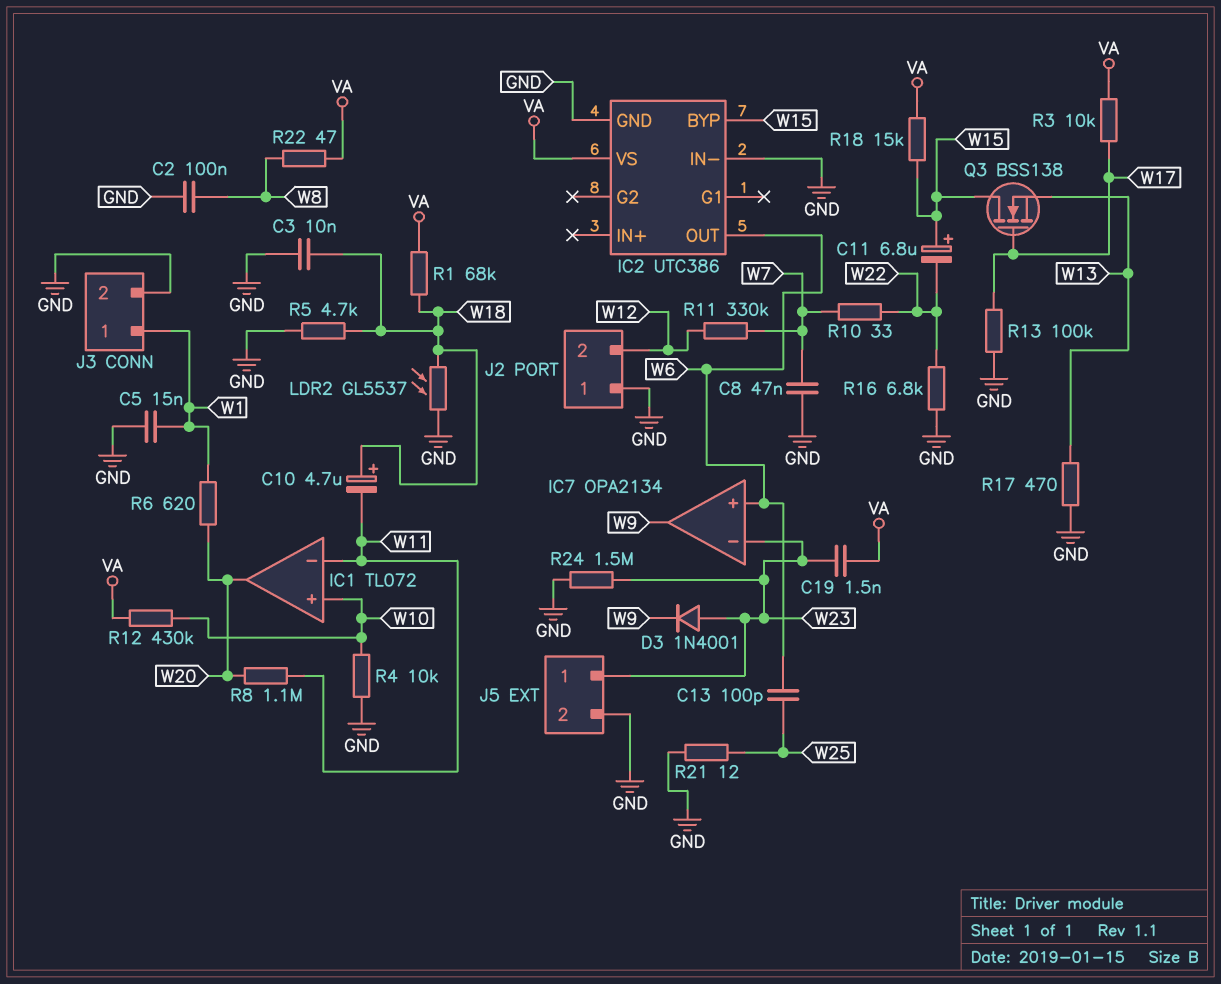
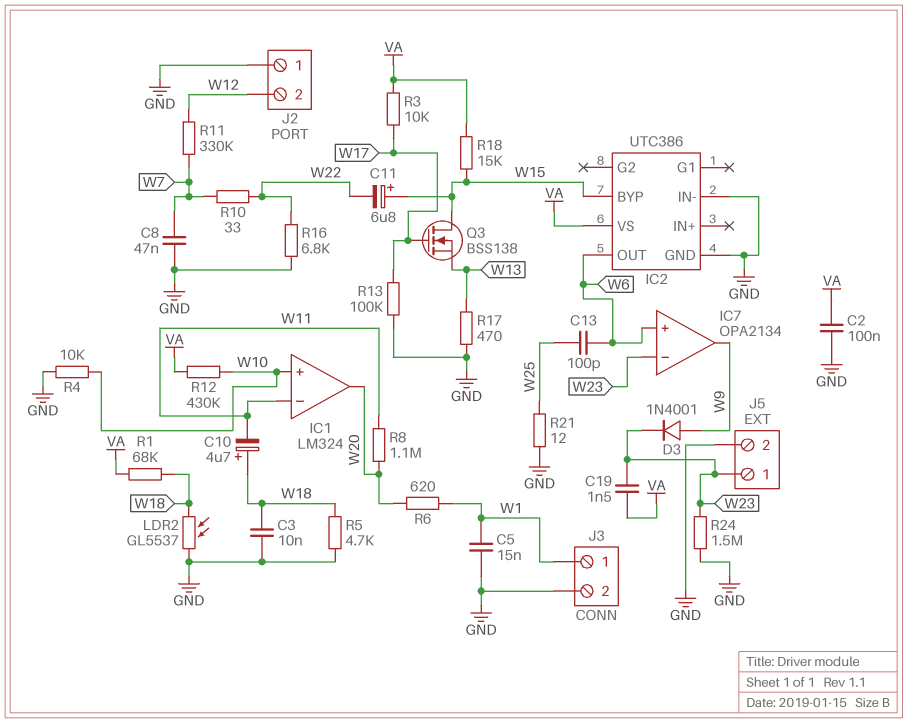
C2: 100nF (GND, W8) -> 100nF (GND, VA)
D3: diode 1N4001 (A W23, K W9) -> diode 1N4001 (A W9, K W23)
IC1: TL072 -> LM324
R22: 47 (VA, W8) -> none

